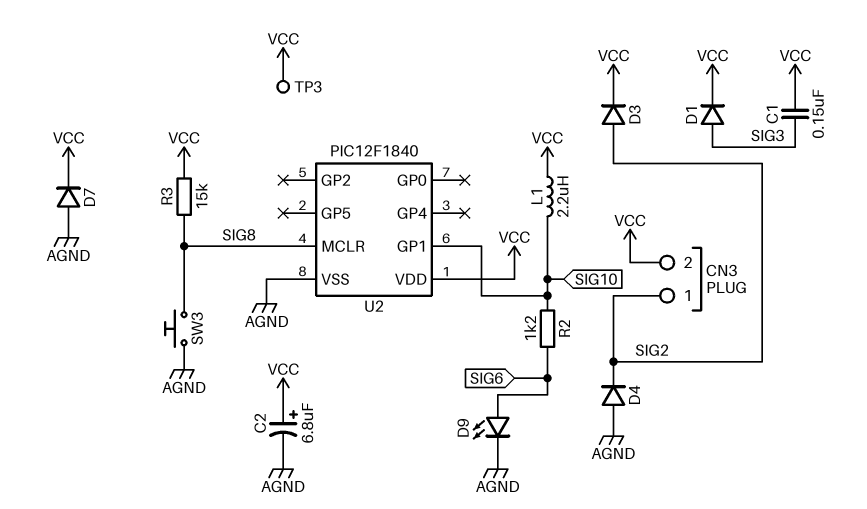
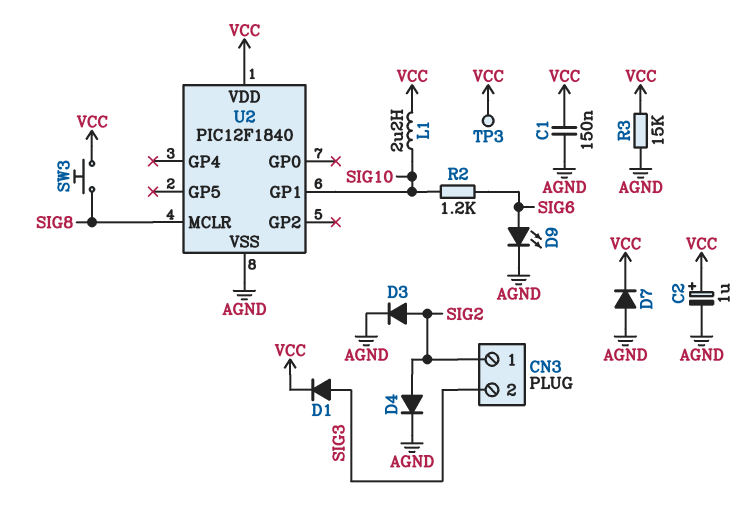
C1: 150nF (SIG3, VCC) -> 150nF (AGND, VCC)
C2: 6.8uF (plus VCC, minus AGND) -> 1uF (plus VCC, minus AGND)
CN3 pin 2: VCC -> SIG3
D3: diode (A SIG2, K VCC) -> diode (A SIG2, K AGND)
D4: diode (A AGND, K SIG2) -> diode (A SIG2, K AGND)
R3: 15k (SIG8, VCC) -> 15k (AGND, VCC)
SW3: button (AGND, SIG8) -> button (SIG8, VCC)

